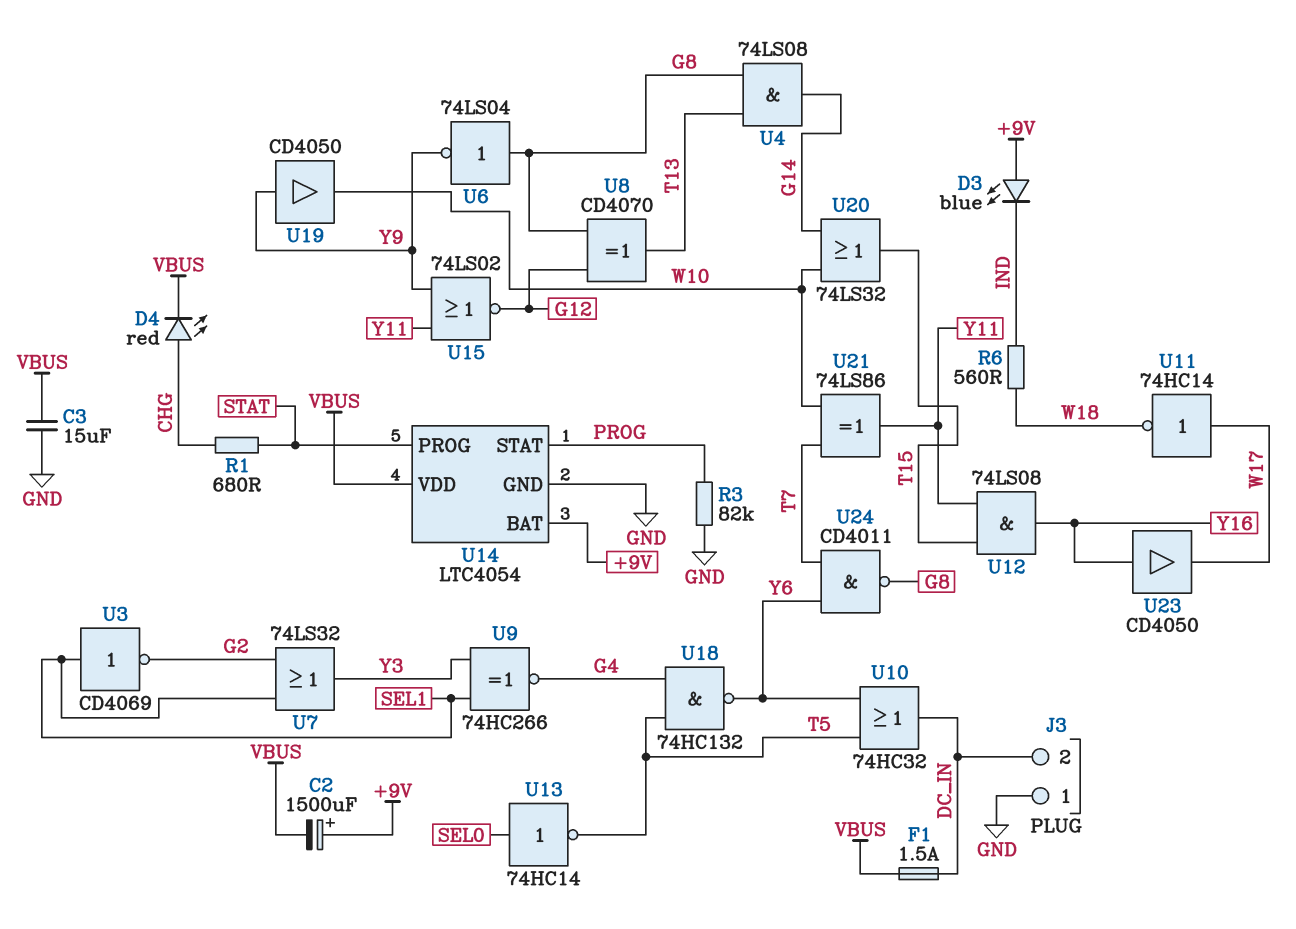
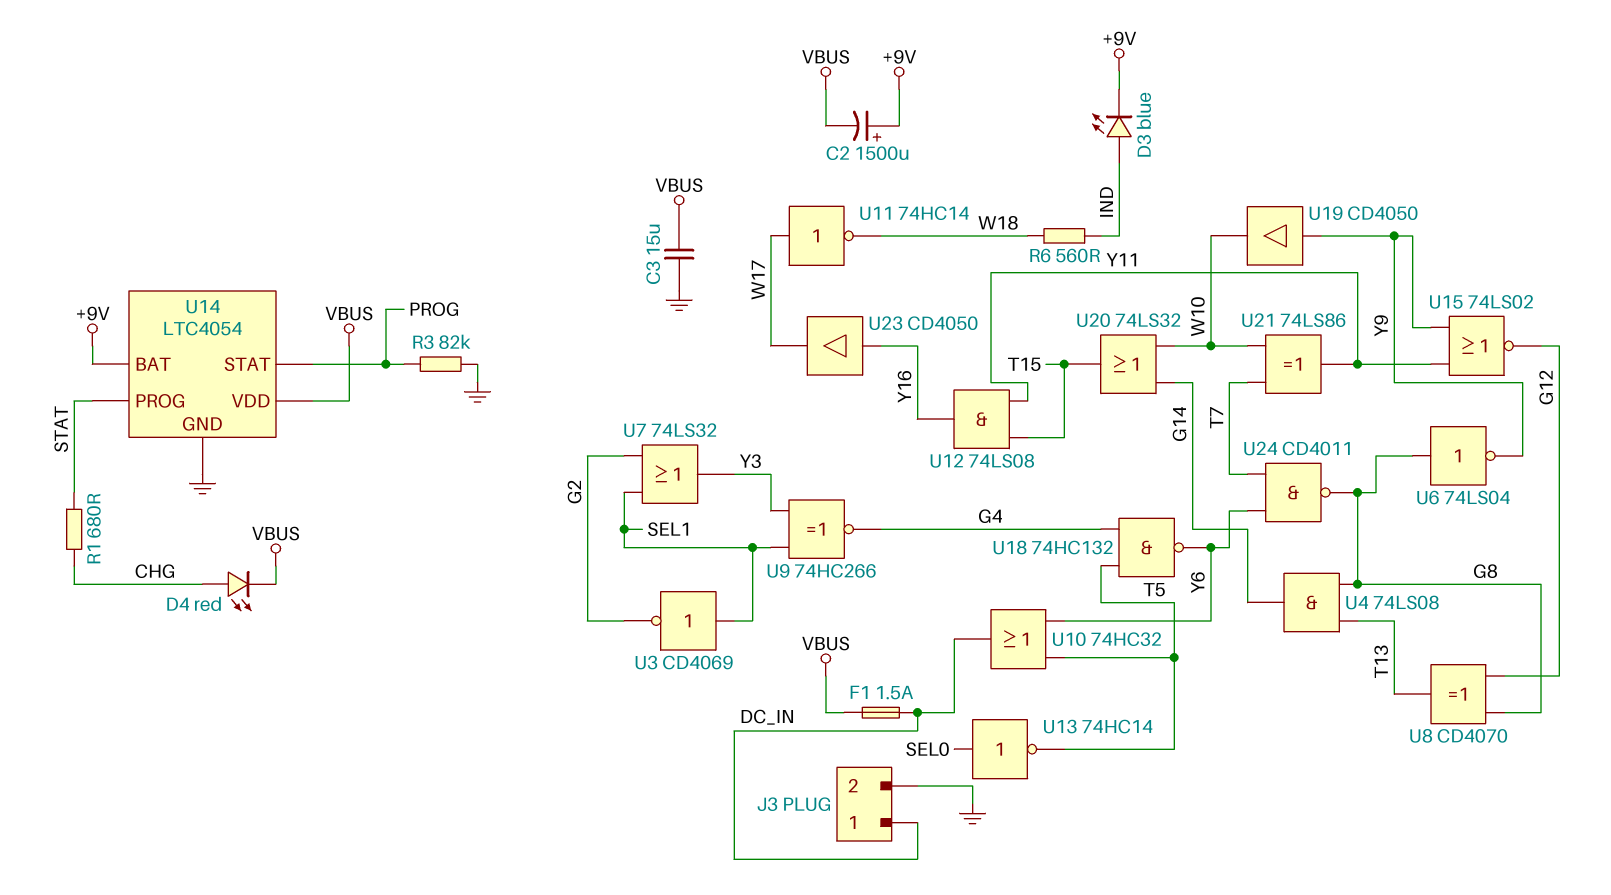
D3: LED blue (A +9V, K IND) -> LED blue (A IND, K +9V)
J3 pin 1: GND -> DC_IN
J3 pin 2: DC_IN -> GND

